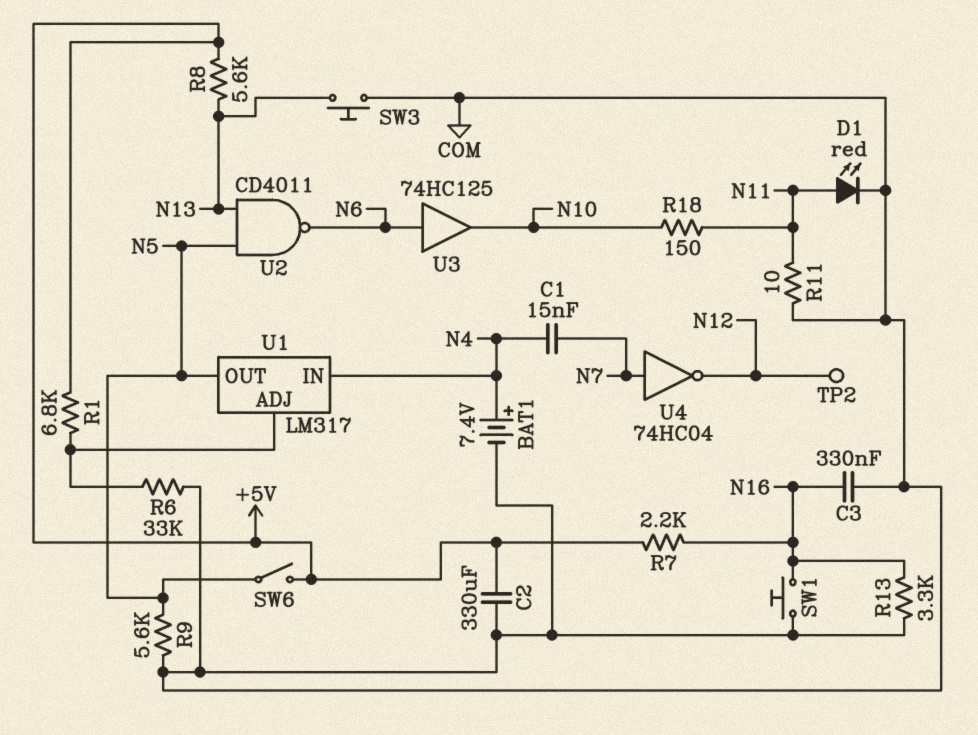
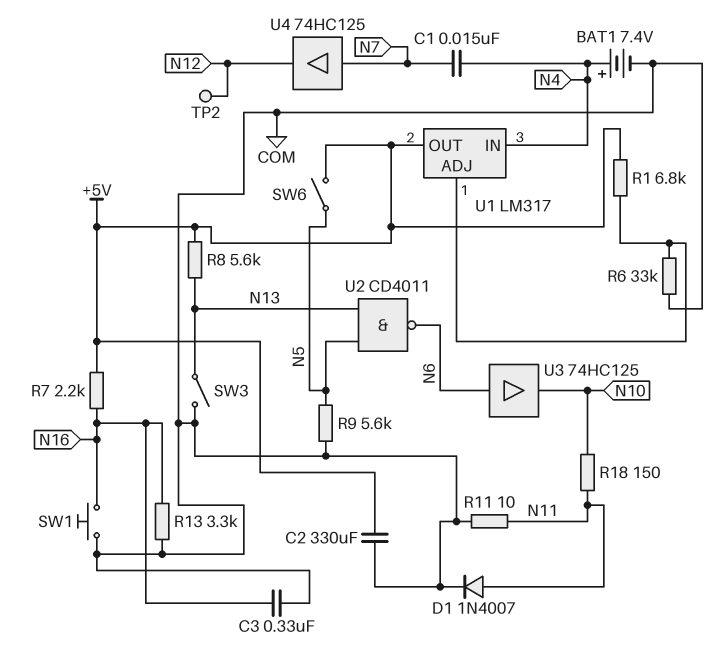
D1: LED red (A N11, K COM) -> diode 1N4007 (A N11, K COM)
SW3: button (COM, N13) -> switch (COM, N13)
U1 pin OUT: N5 -> +5V
U4: NOT 74HC04 (in N7, out N12) -> buffer 74HC125 (in N7, out N12)

